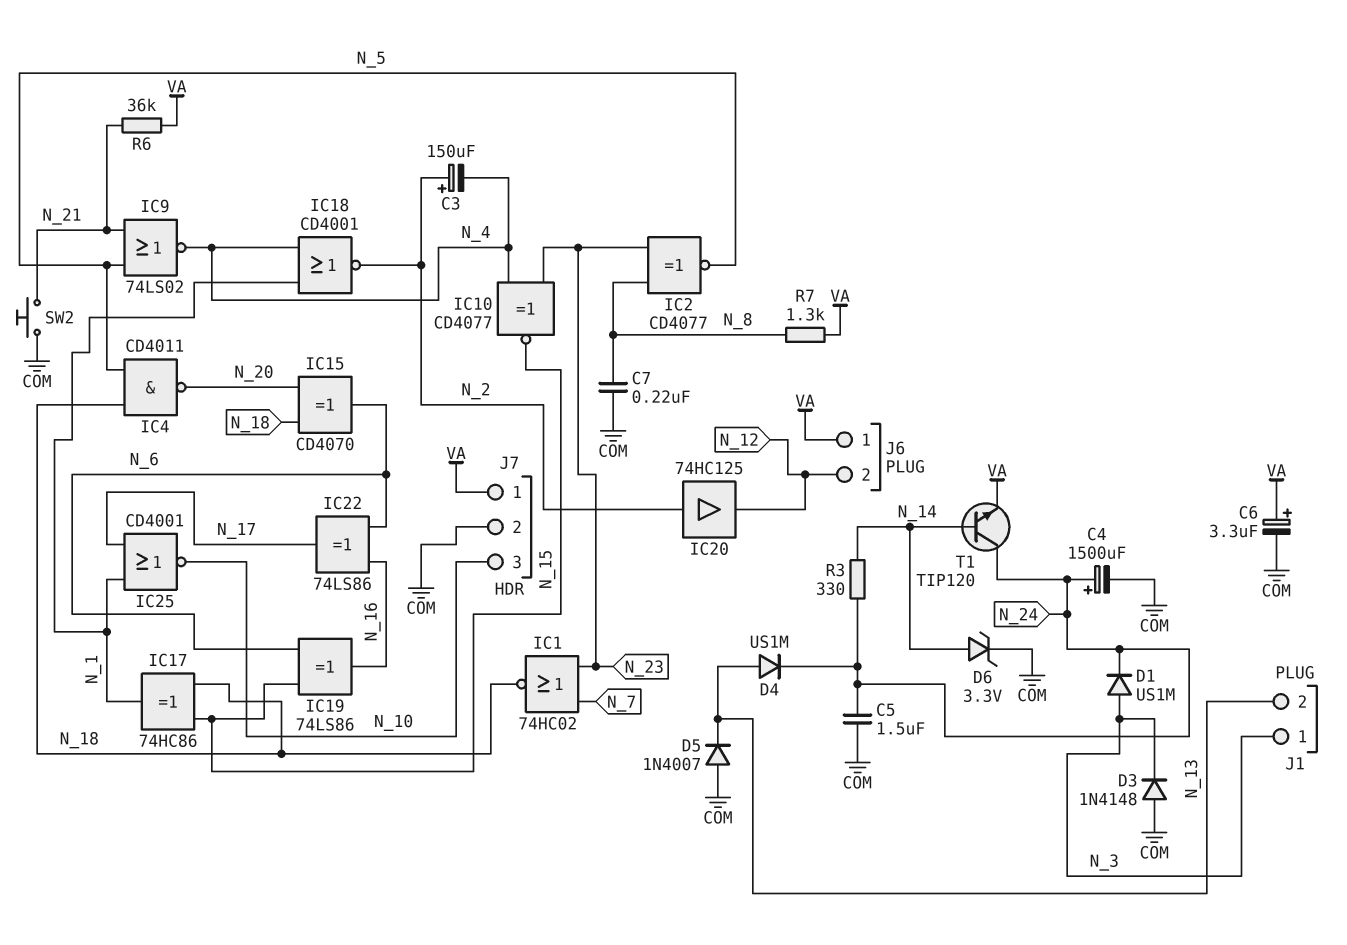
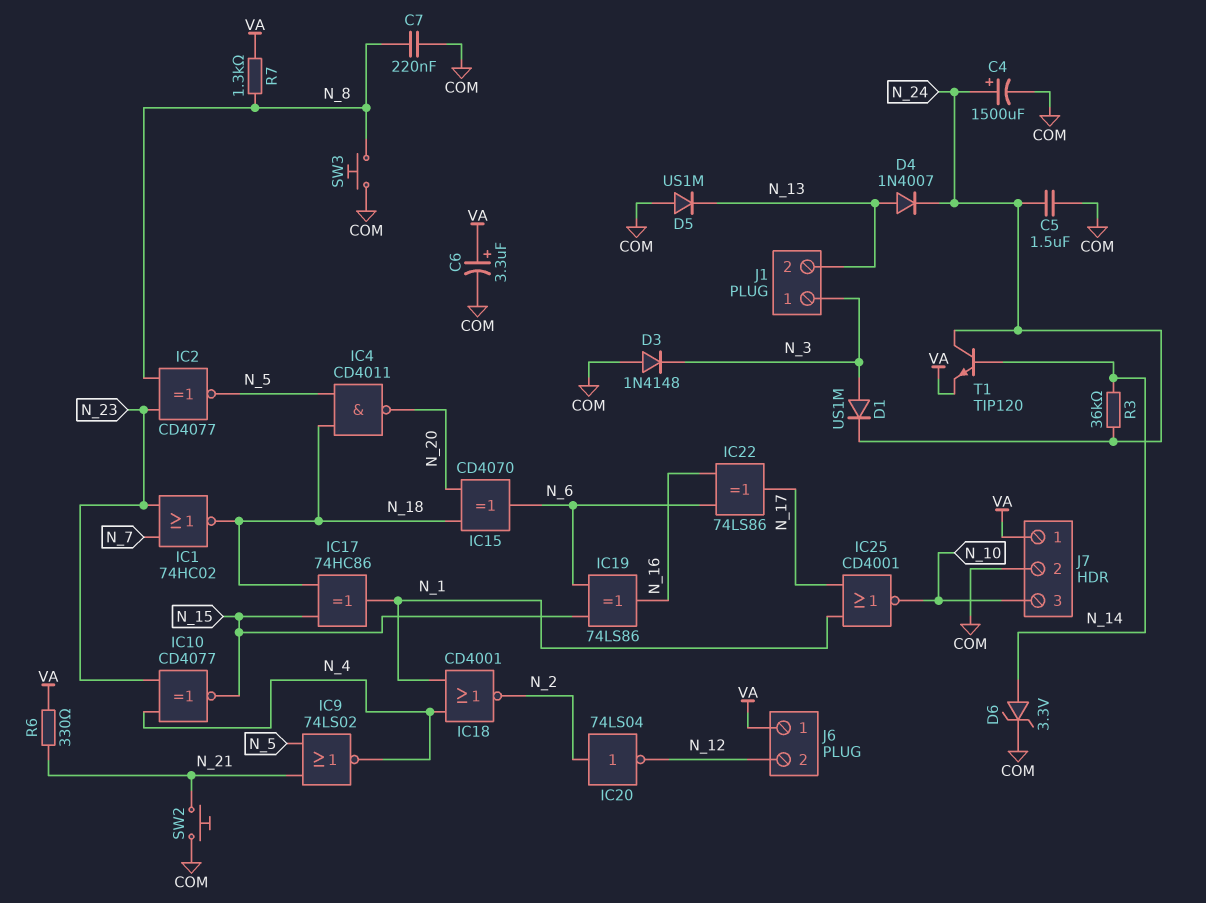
C3: 150uF (plus N_2, minus N_4) -> none
D4: diode US1M (A N_13, K N_24) -> diode 1N4007 (A N_13, K N_24)
D5: diode 1N4007 (A COM, K N_13) -> diode US1M (A COM, K N_13)
IC20: buffer 74HC125 (in N_2, out N_12) -> NOT 74LS04 (in N_2, out N_12)
R3: 330 (N_14, N_24) -> 36k (N_14, N_24)
R6: 36k (N_21, VA) -> 330 (N_21, VA)
SW3: none -> button (COM, N_8)

